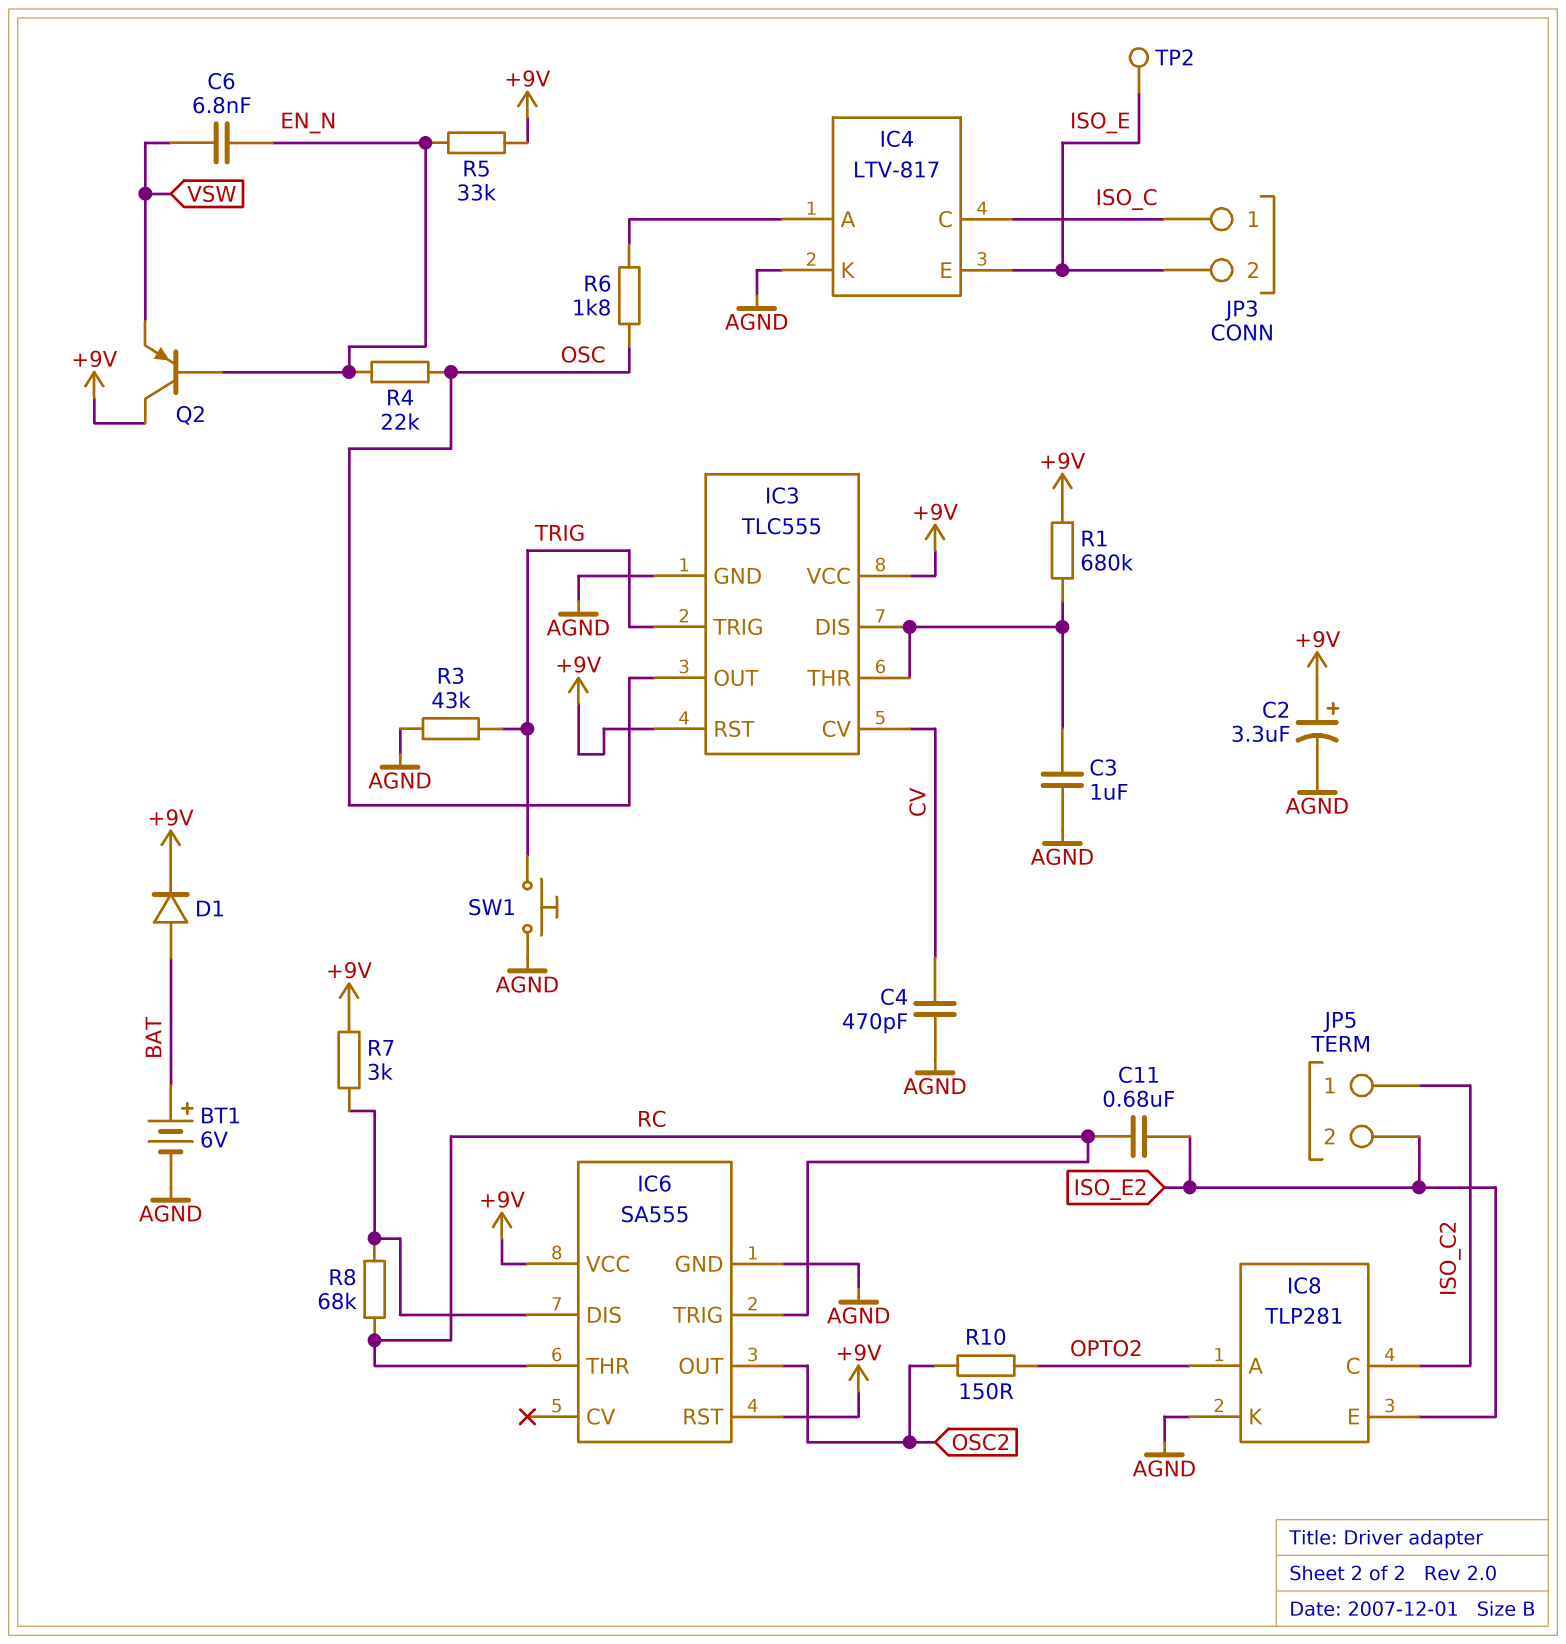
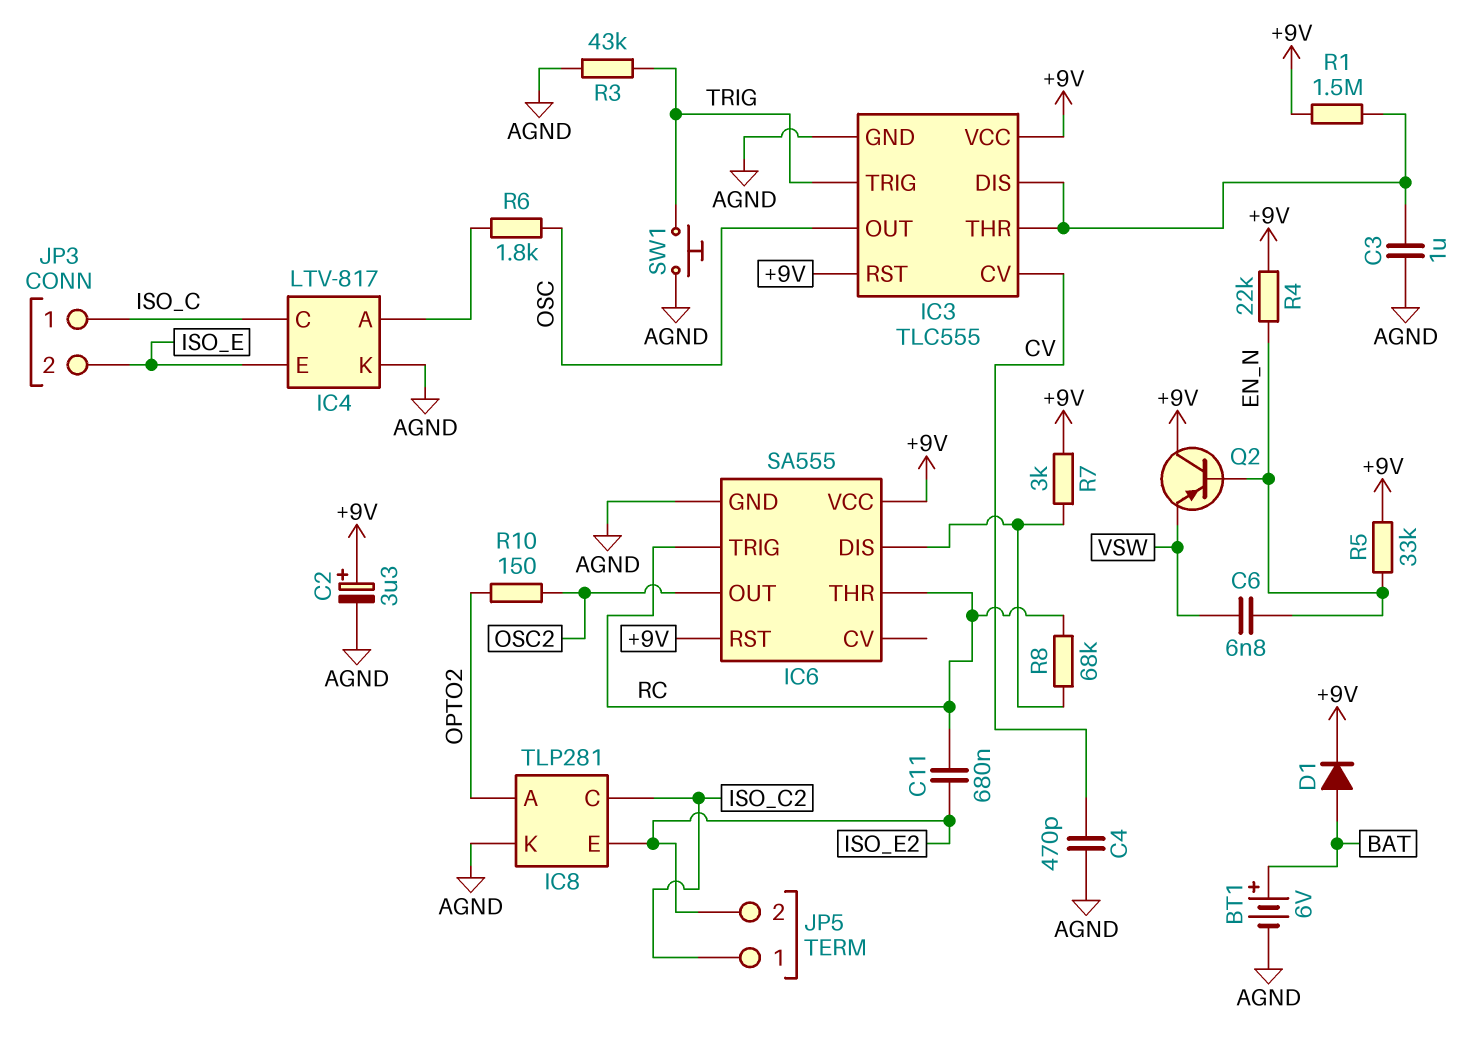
R1: 680k (+9V, IC3/DIS) -> 1.5M (+9V, IC3/DIS)
R4: 22k (EN_N, OSC) -> 22k (+9V, EN_N)
TP2: test point (ISO_E) -> none

